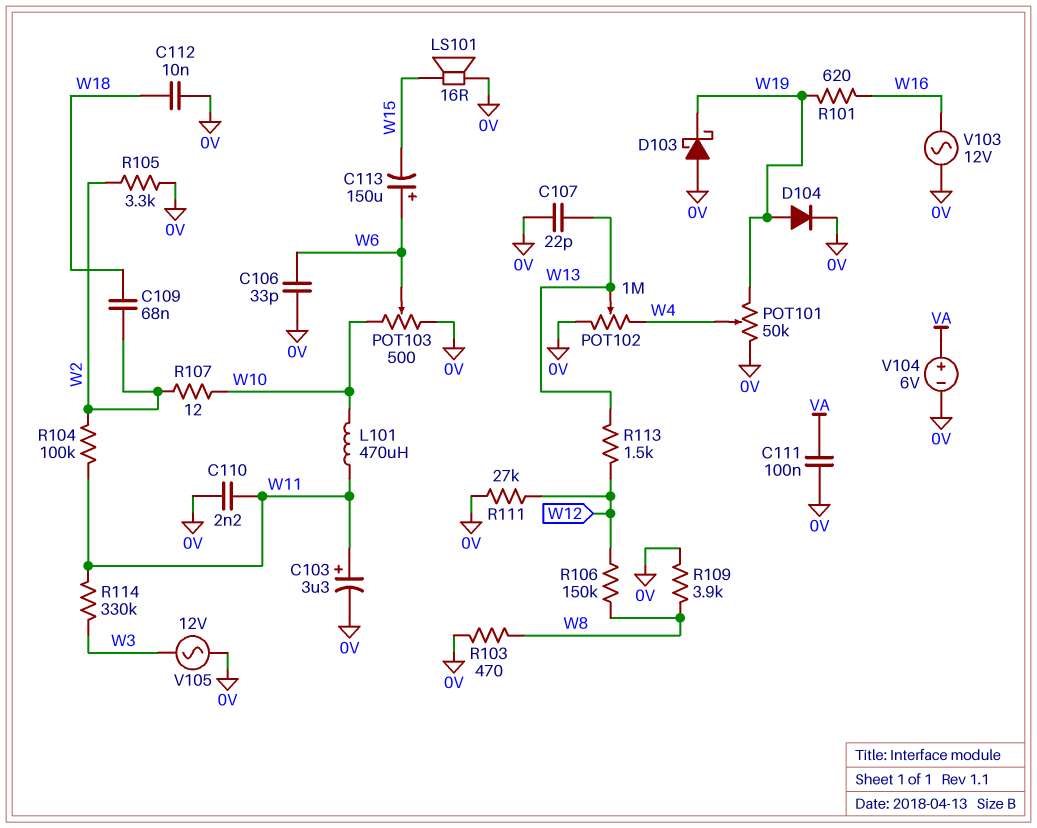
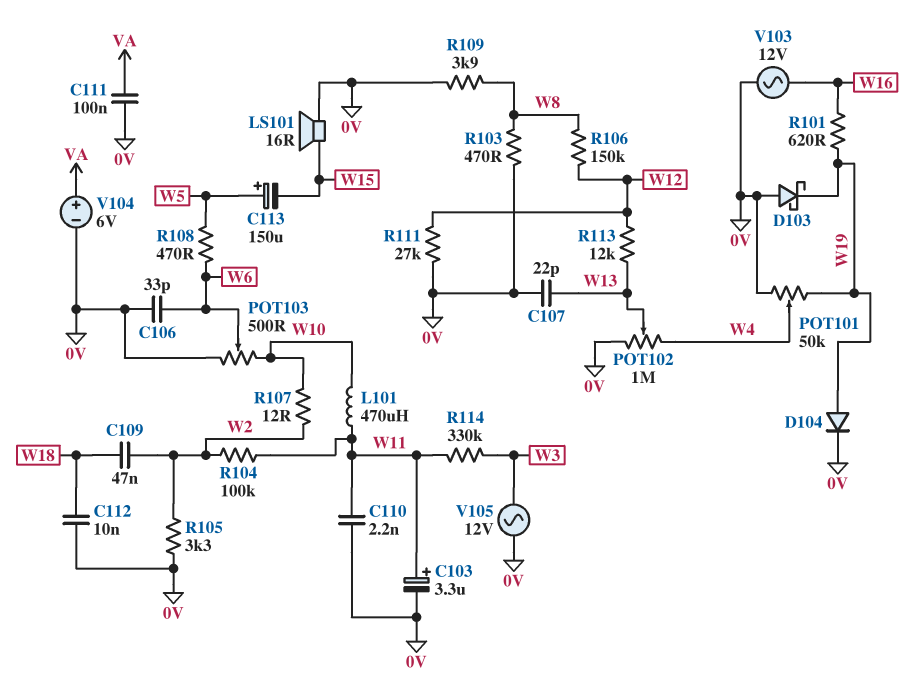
C109: 68nF (W2, W18) -> 47nF (W2, W18)
C113: 150uF (plus W6, minus W15) -> 150uF (plus W5, minus W15)
R108: none -> 470 (W5, W6)
R113: 1.5k (W12, W13) -> 12k (W12, W13)

